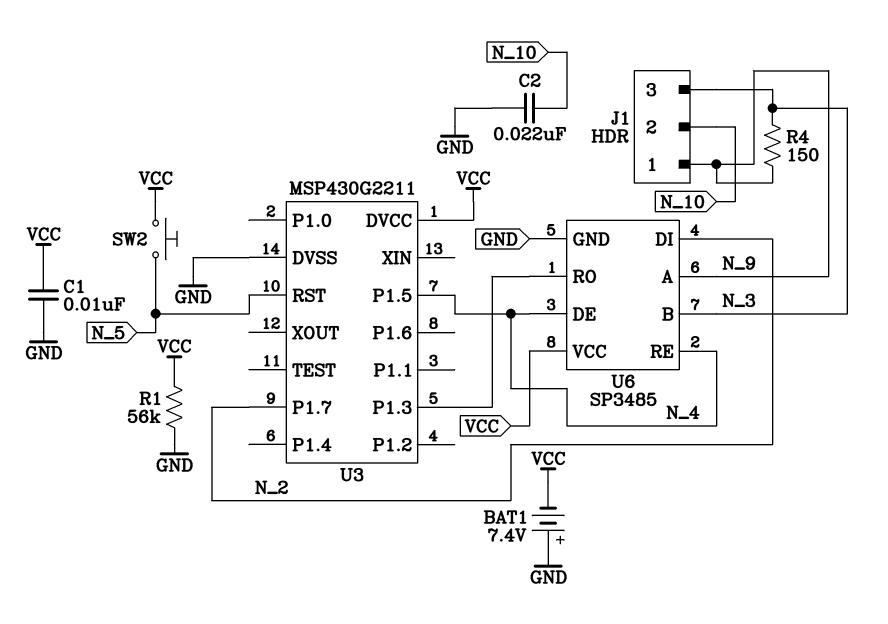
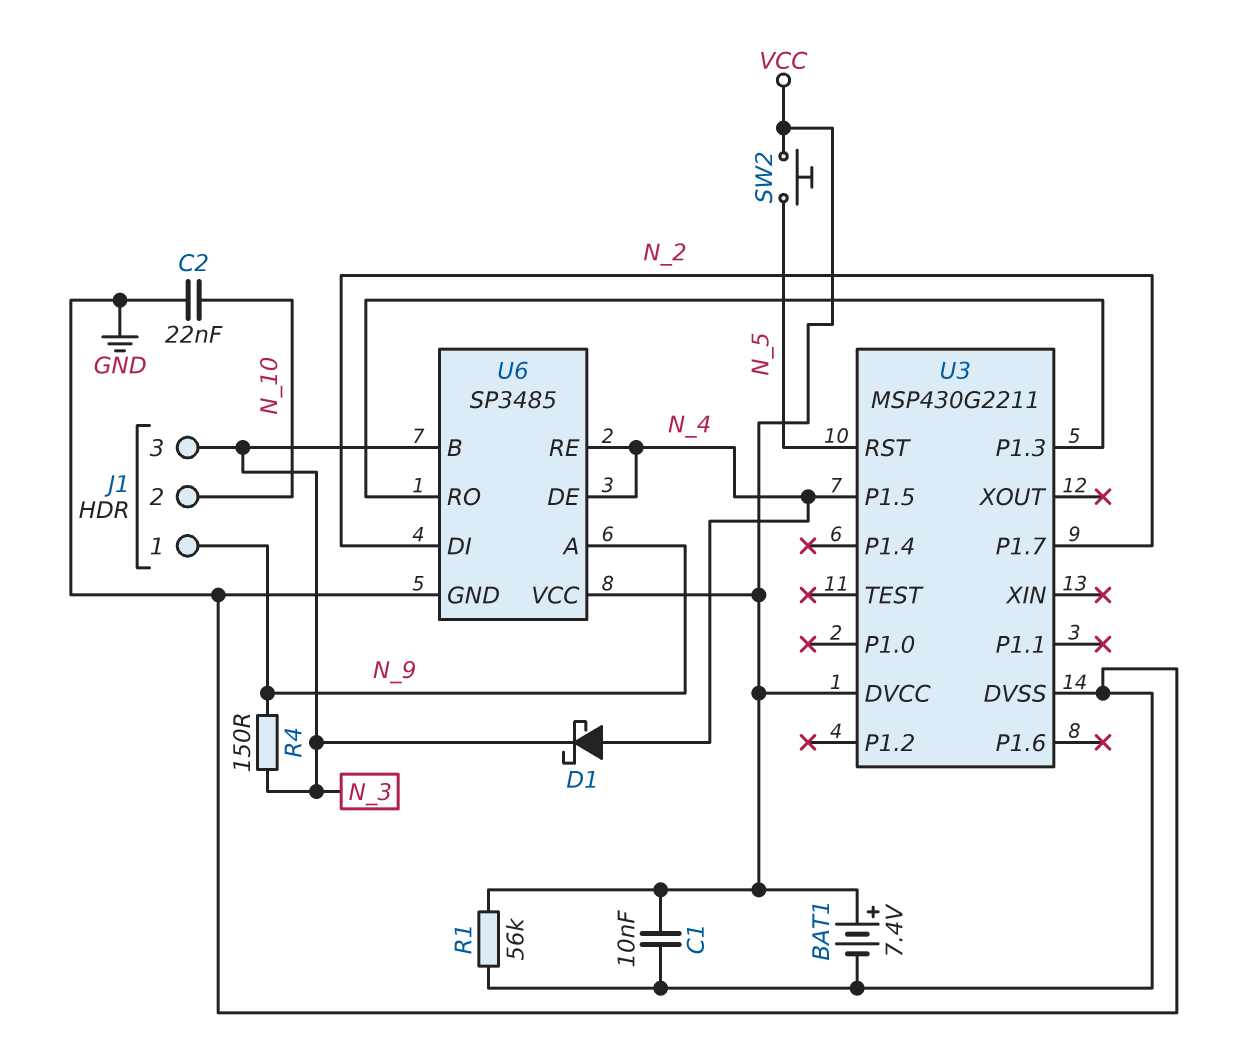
BAT1: 7.4V (plus GND, minus VCC) -> 7.4V (plus VCC, minus GND)
D1: none -> schottky (A N_4, K N_3)

